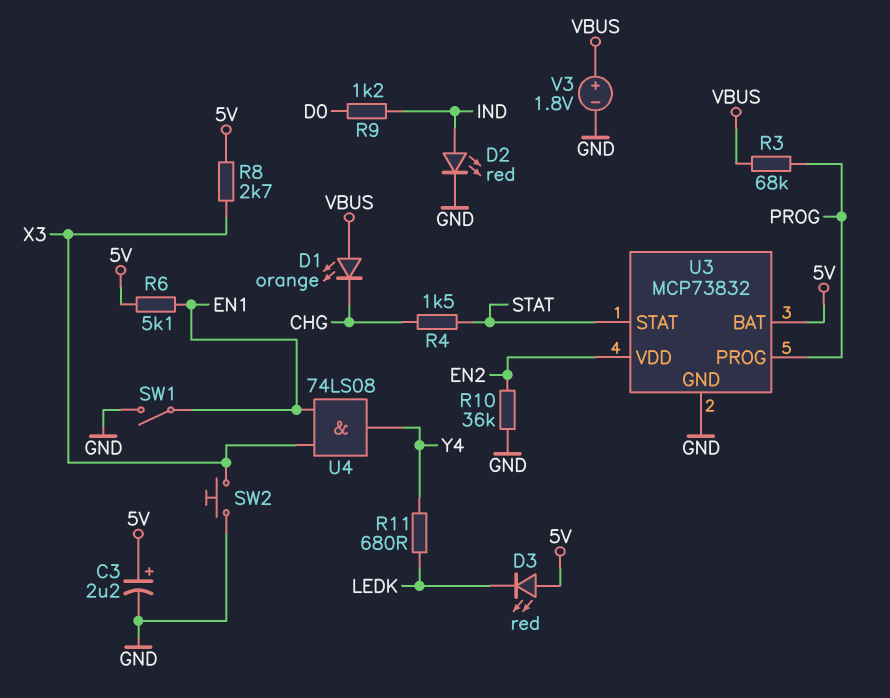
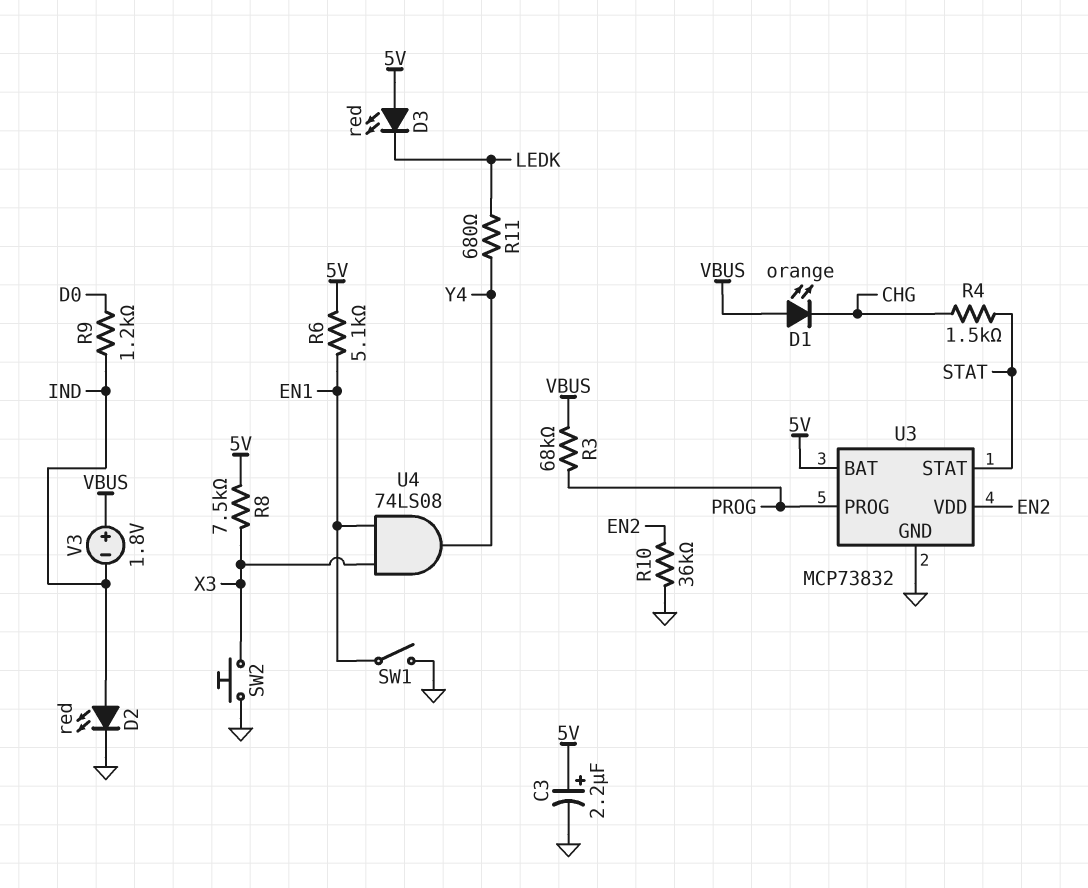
R8: 2.7k (5V, X3) -> 7.5k (5V, X3)
V3: 1.8V (plus VBUS, minus GND) -> 1.8V (plus VBUS, minus IND)

